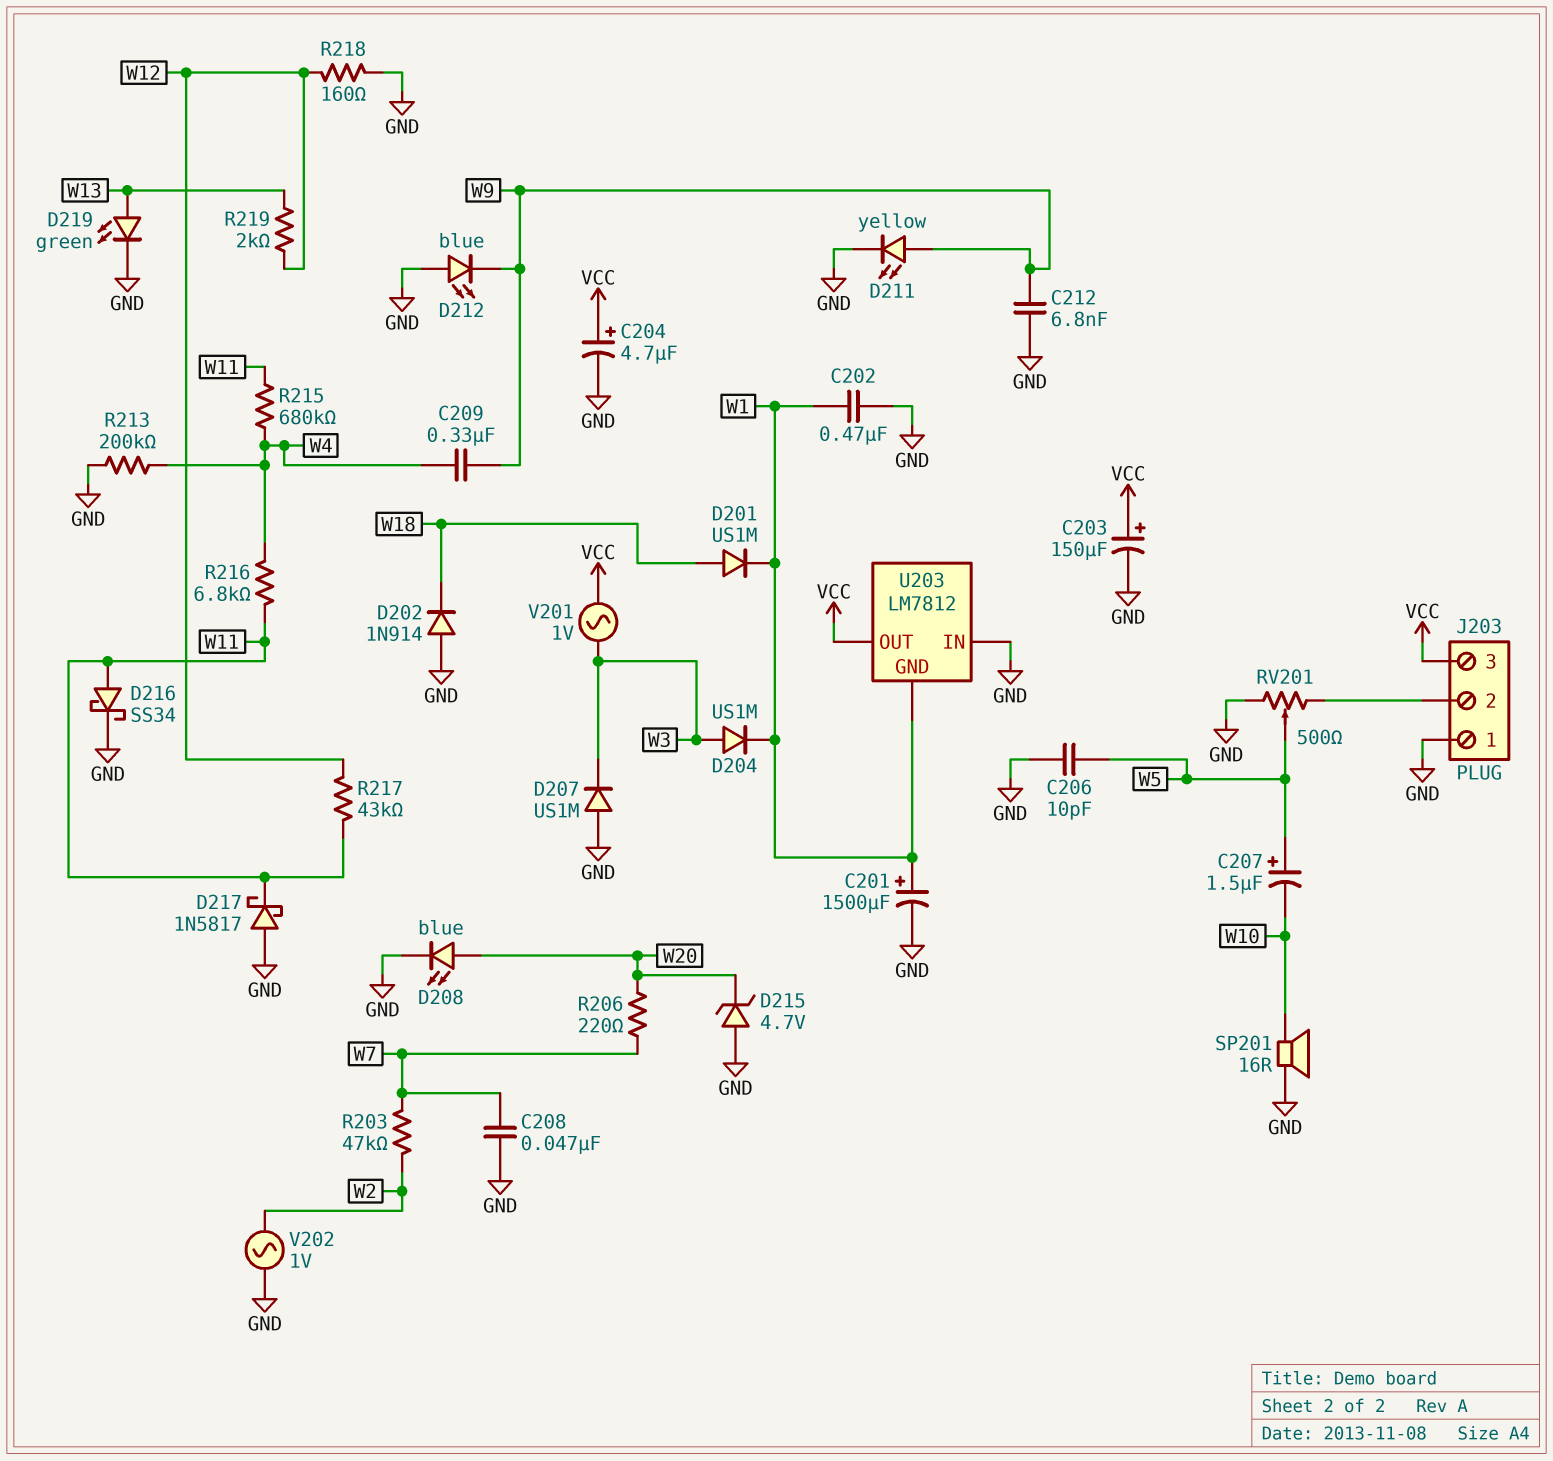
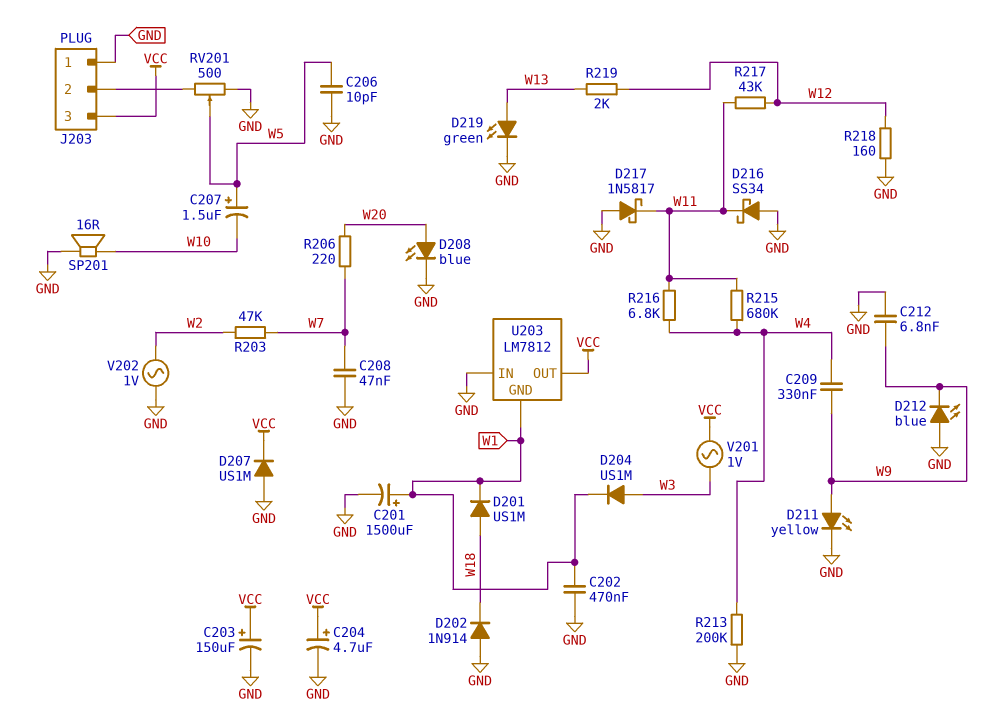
D207: diode US1M (A GND, K W3) -> diode US1M (A GND, K VCC)
D215: zener 4.7V (A GND, K W20) -> none
D216: schottky SS34 (A W11, K GND) -> schottky SS34 (A GND, K W11)

